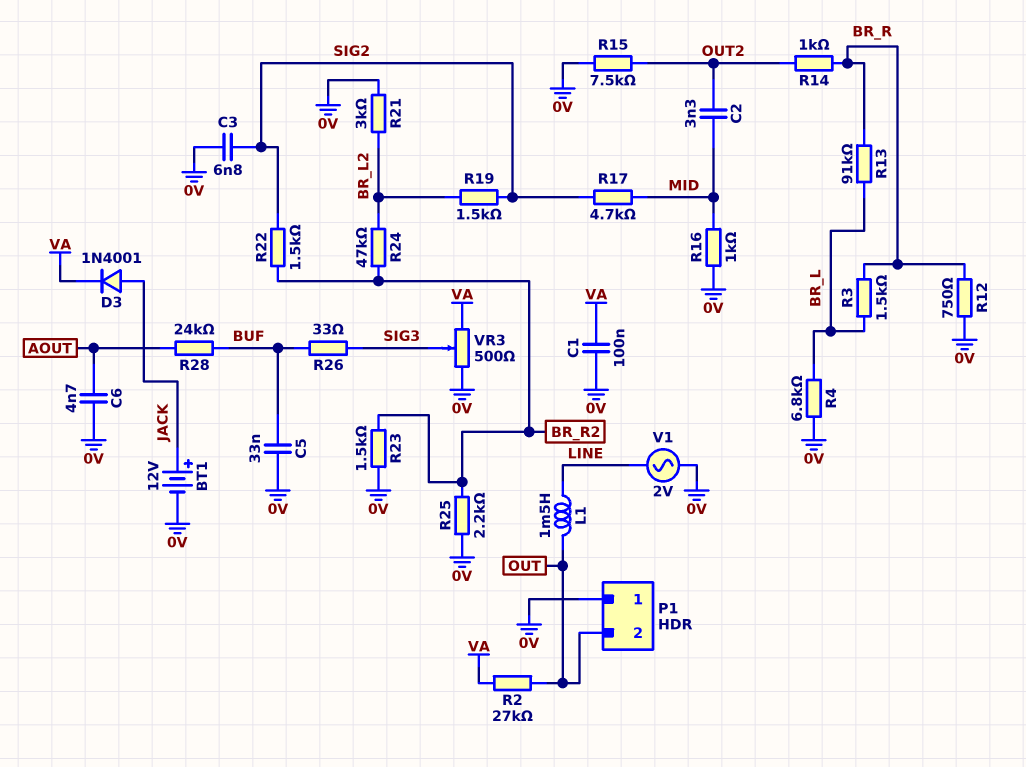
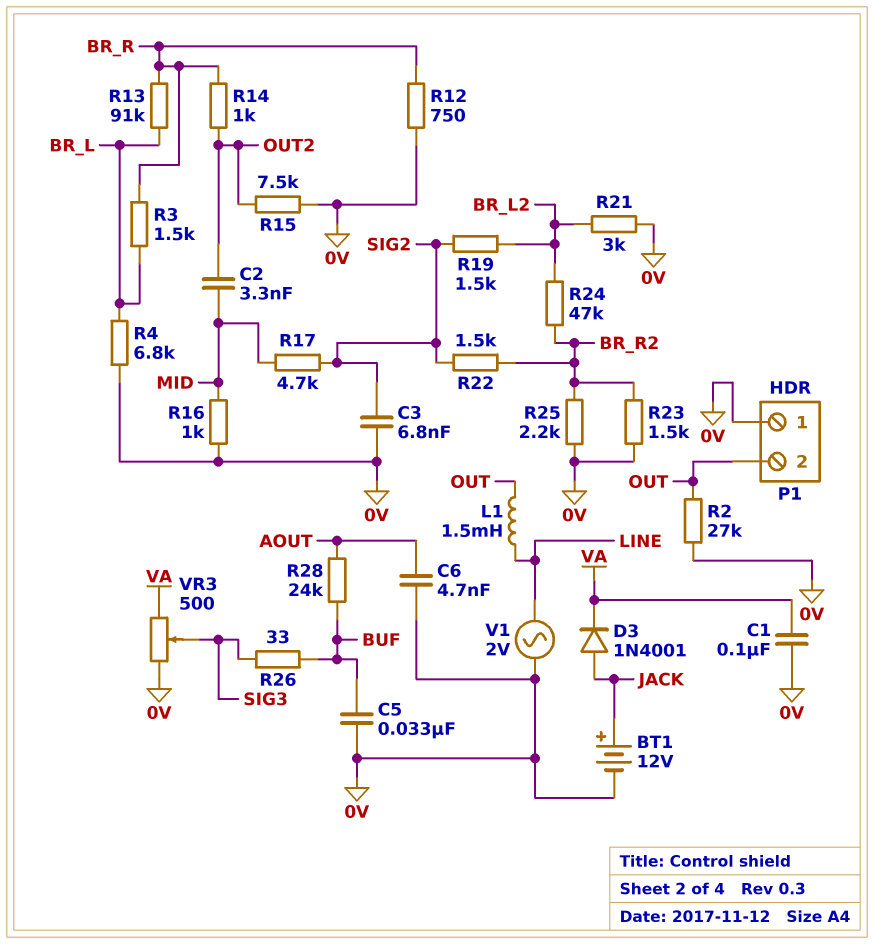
R2: 27k (OUT, VA) -> 27k (0V, OUT)

